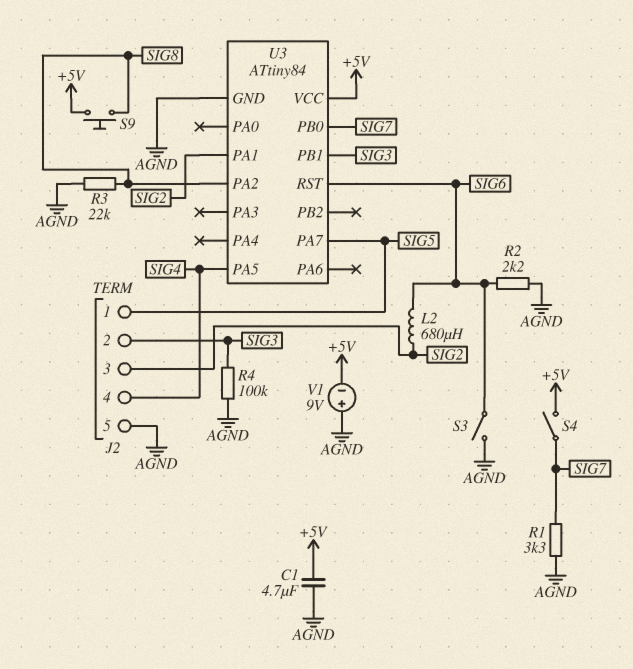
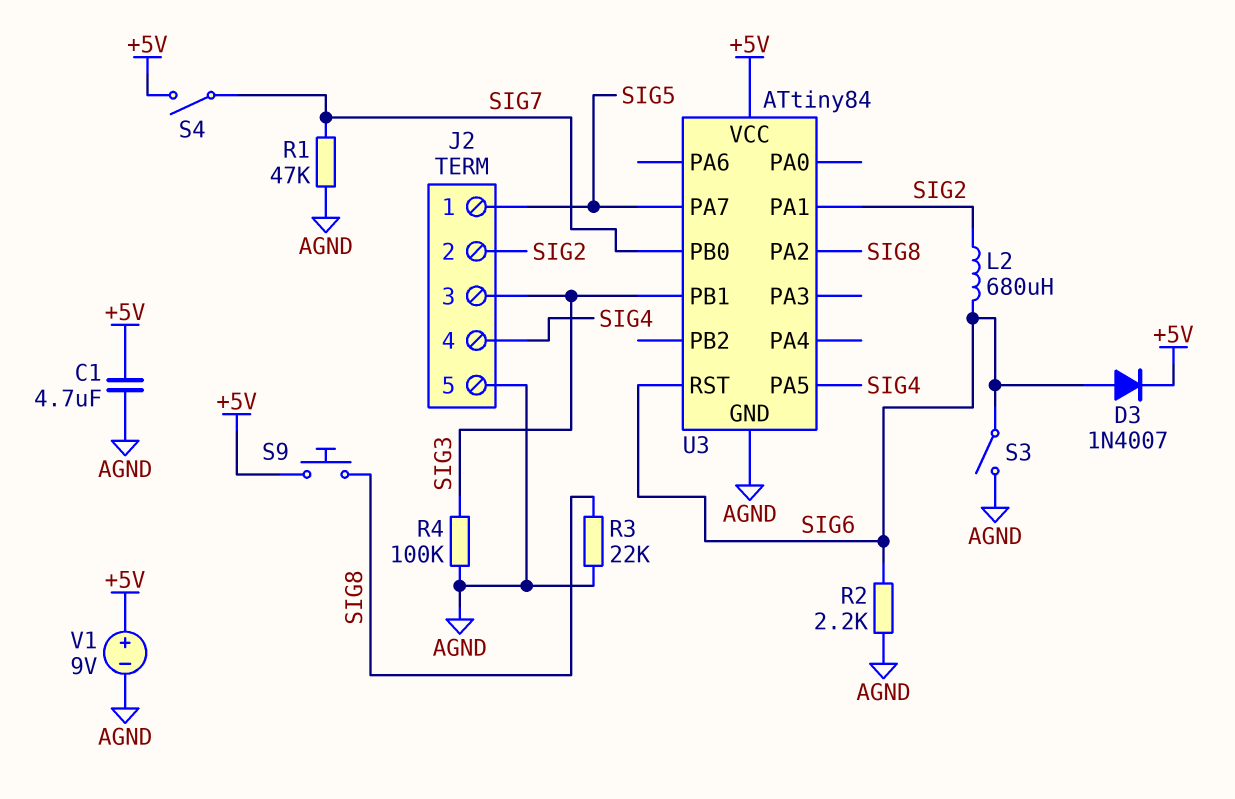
D3: none -> diode 1N4007 (A SIG6, K +5V)
J2 pin 2: SIG3 -> SIG2
J2 pin 3: SIG2 -> SIG3
R1: 3.3k (AGND, SIG7) -> 47k (AGND, SIG7)
V1: 9V (plus AGND, minus +5V) -> 9V (plus +5V, minus AGND)

